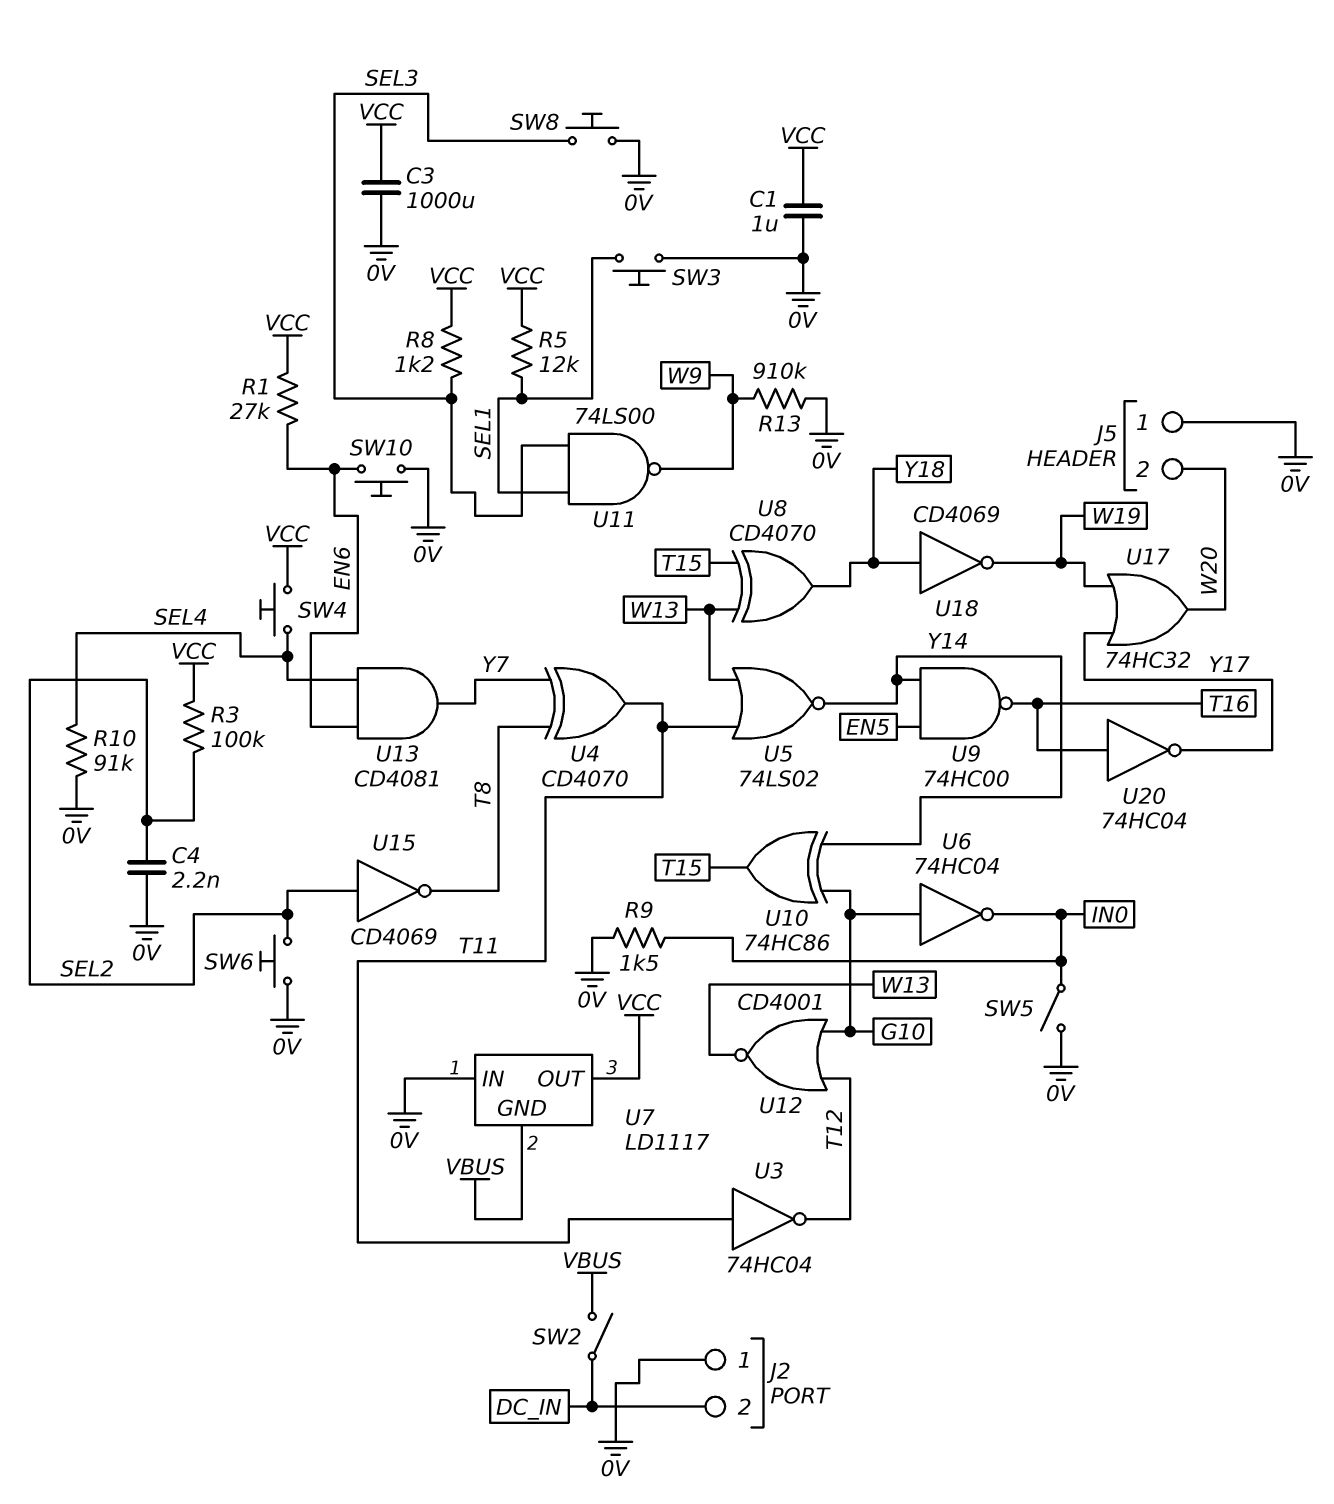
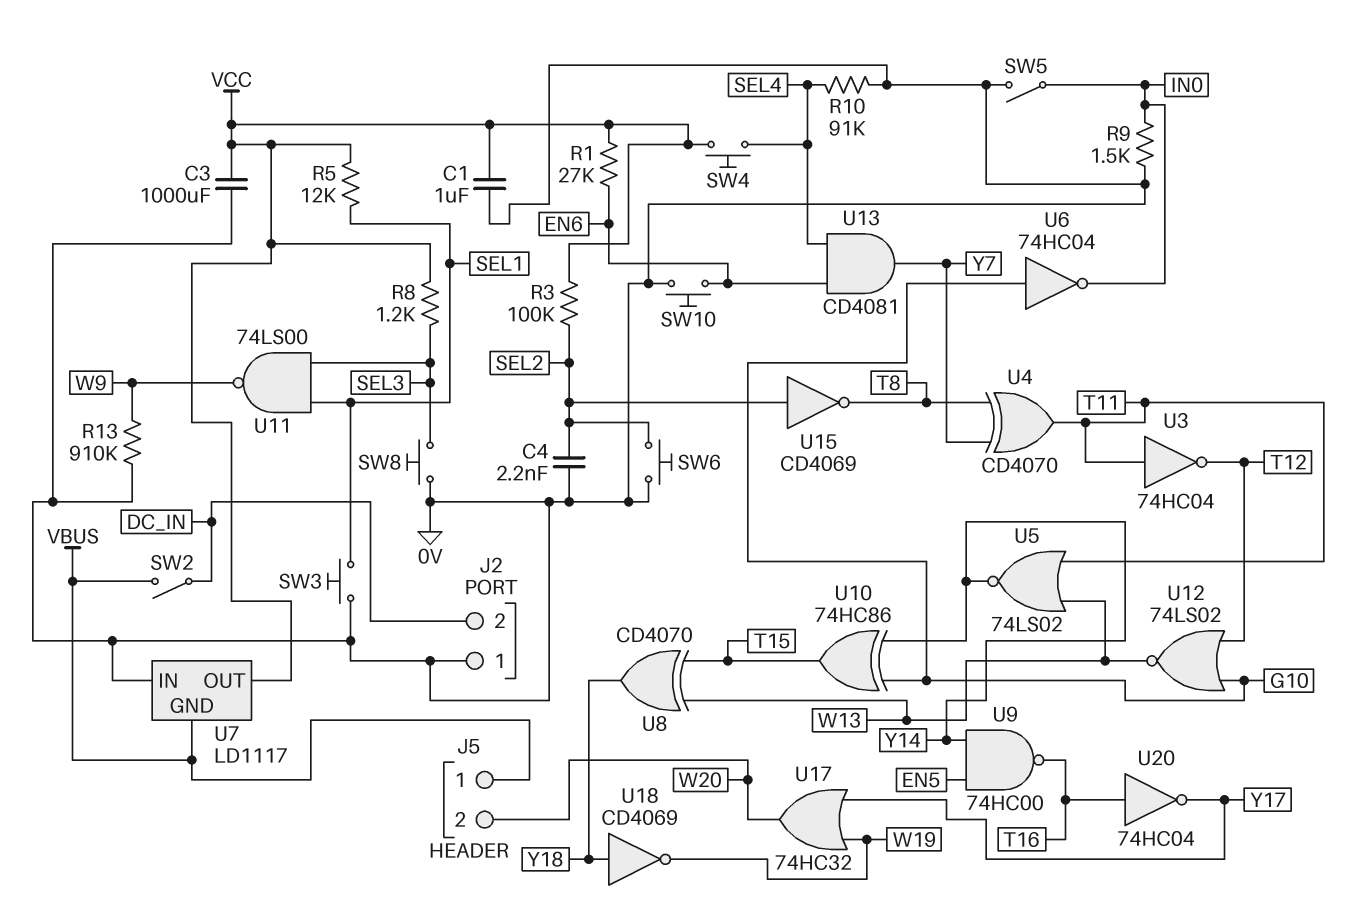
J5 pin 1: 0V -> VBUS
U12: NOR CD4001 (in G10, in T12, out W13) -> NOR 74LS02 (in G10, in T12, out W13)

